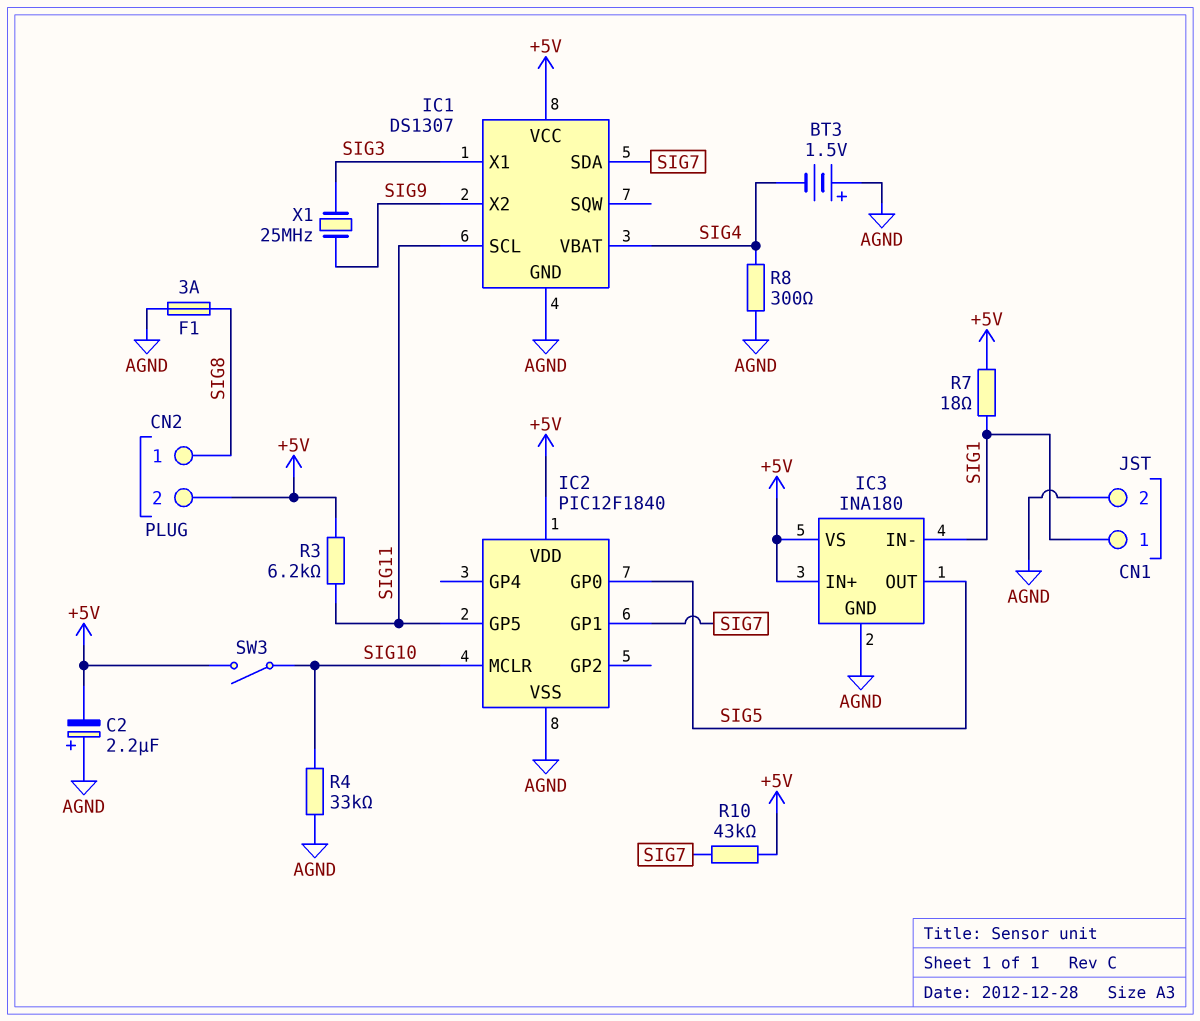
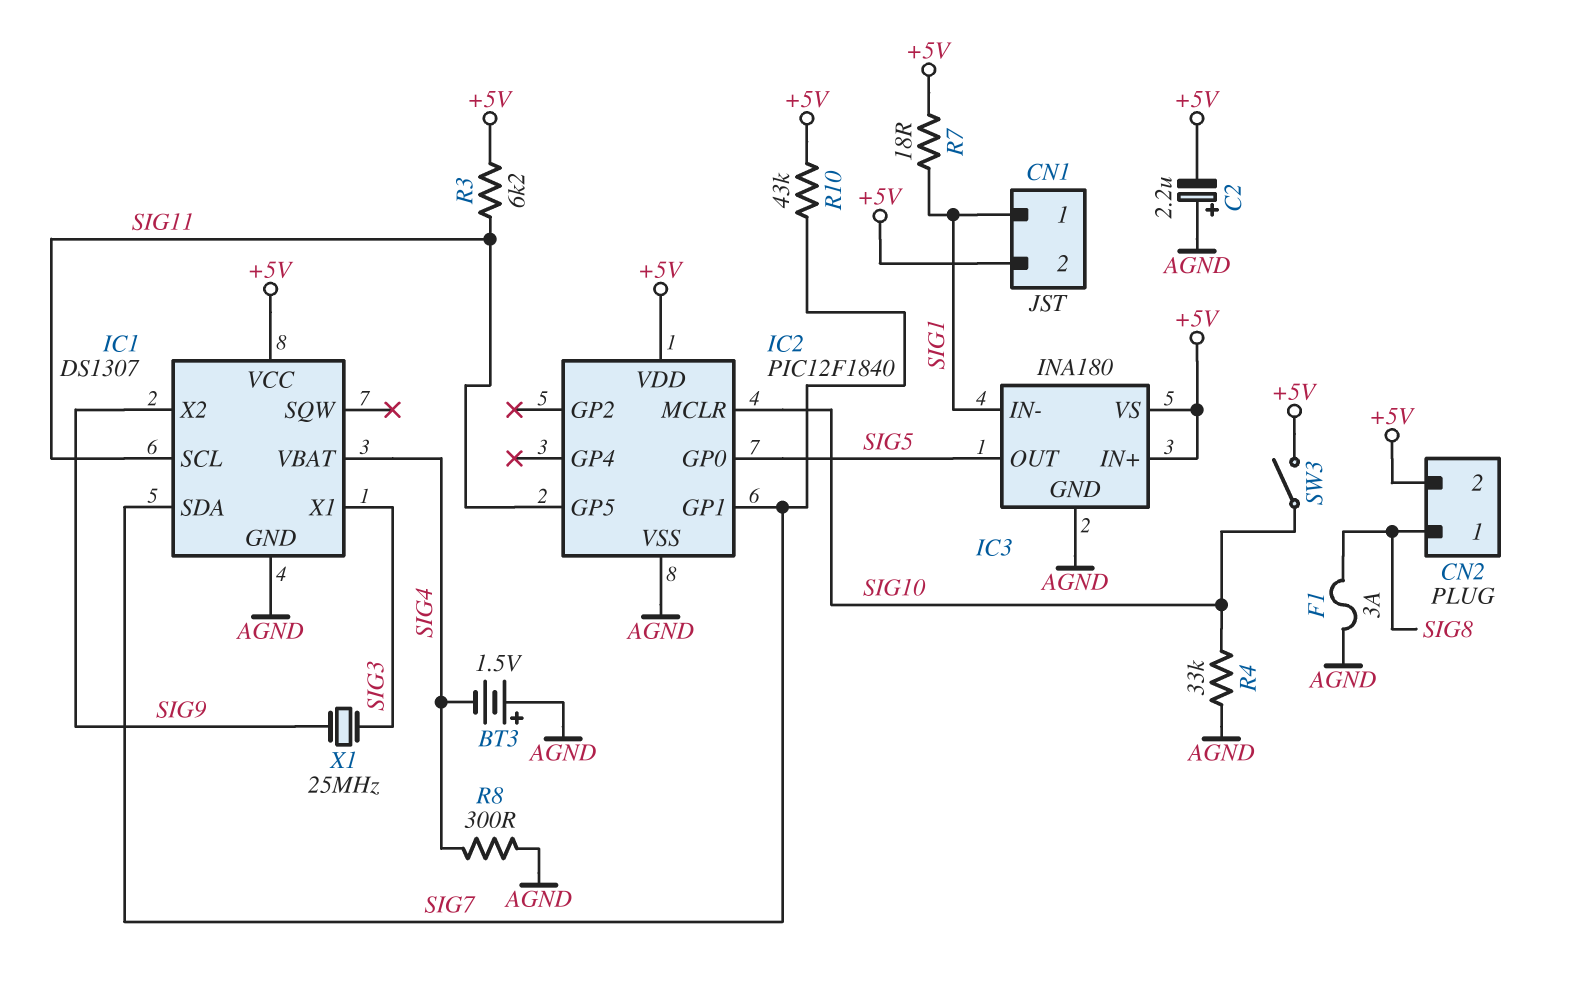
CN1 pin 2: AGND -> +5V

